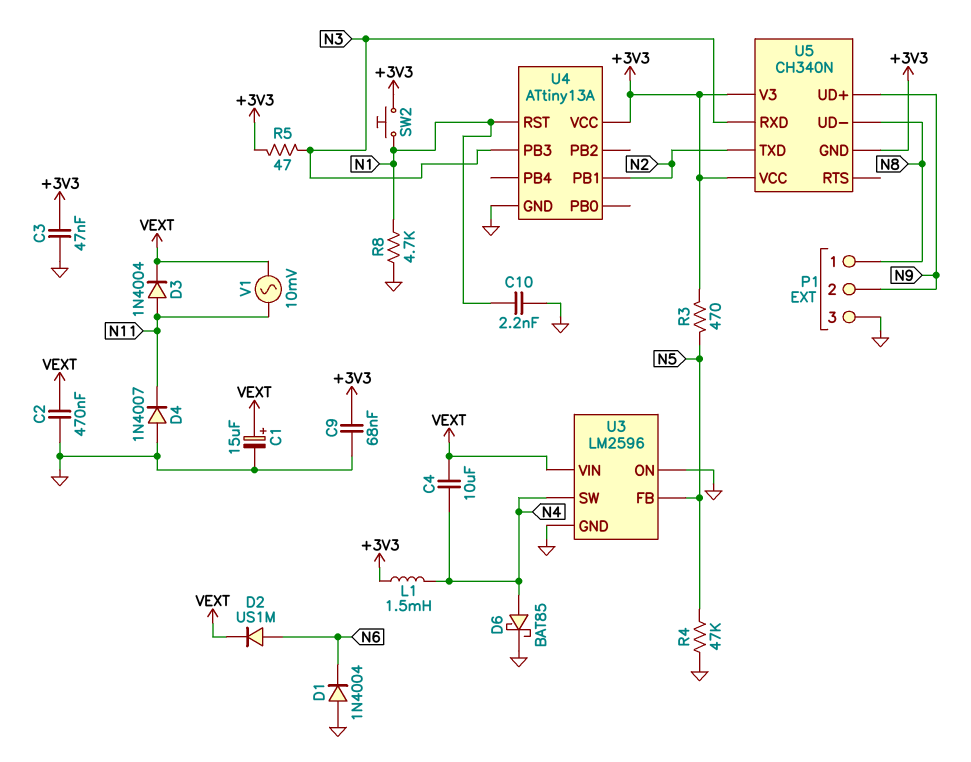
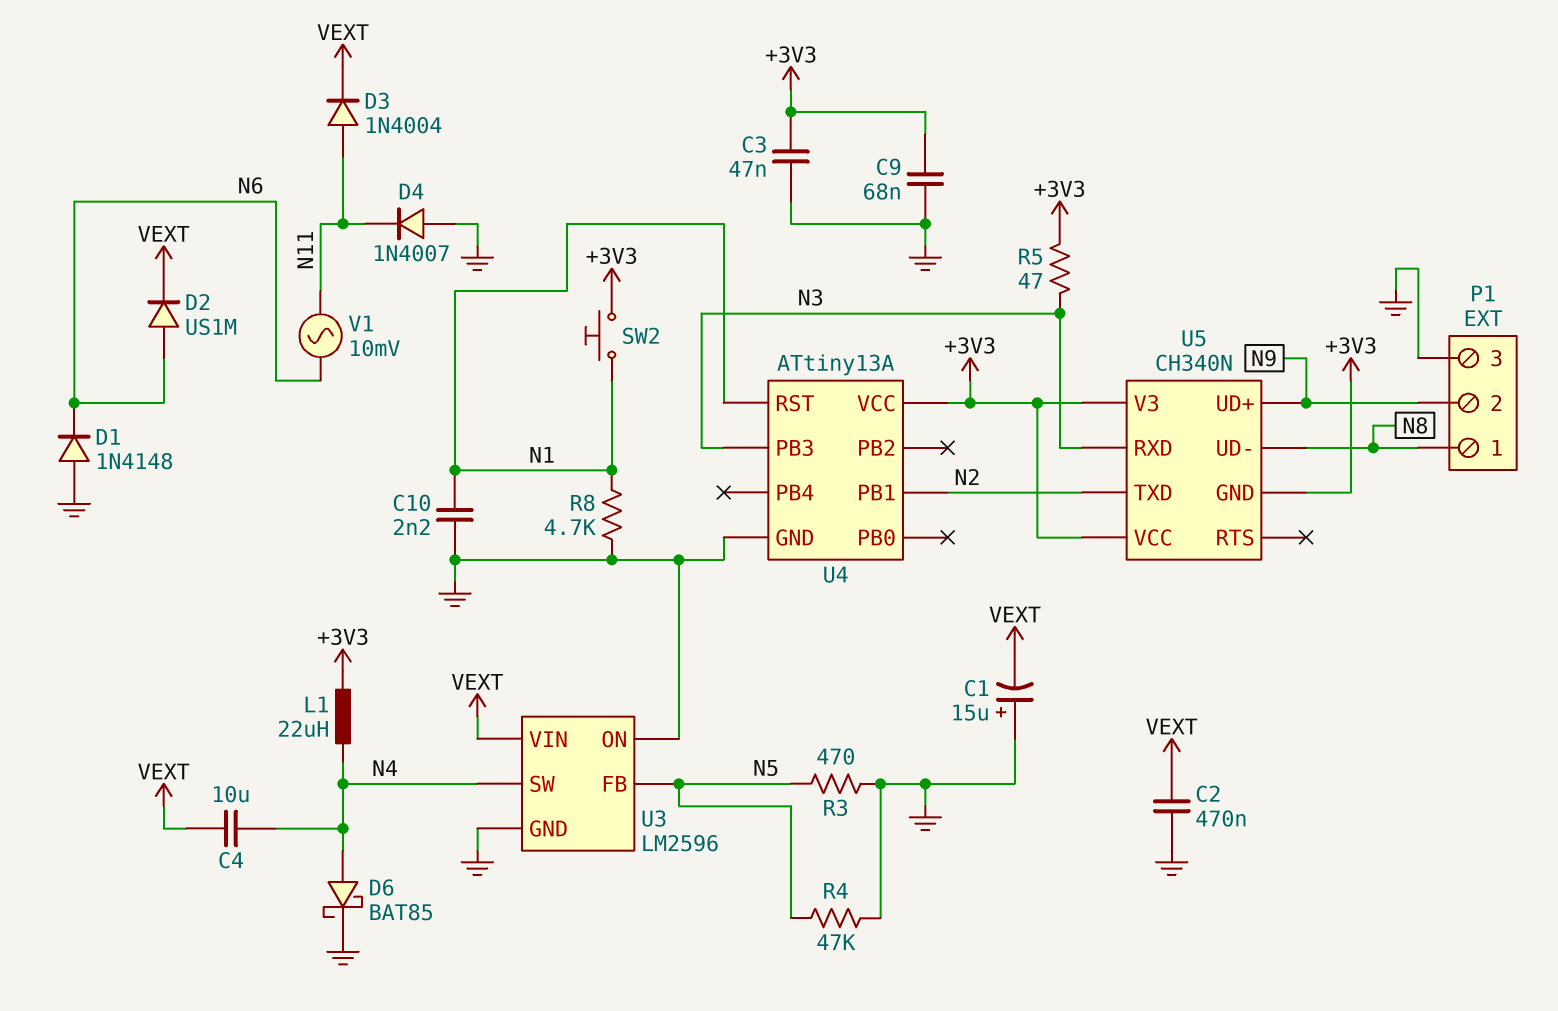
C1: 15uF (plus VEXT, minus GND) -> 15uF (plus GND, minus VEXT)
D1: diode 1N4004 (A GND, K N6) -> diode 1N4148 (A GND, K N6)
L1: 1.5mH (+3V3, N4) -> 22uH (+3V3, N4)
R3: 470 (+3V3, N5) -> 470 (GND, N5)
V1: AC 10mV (N11, VEXT) -> AC 10mV (N6, N11)

